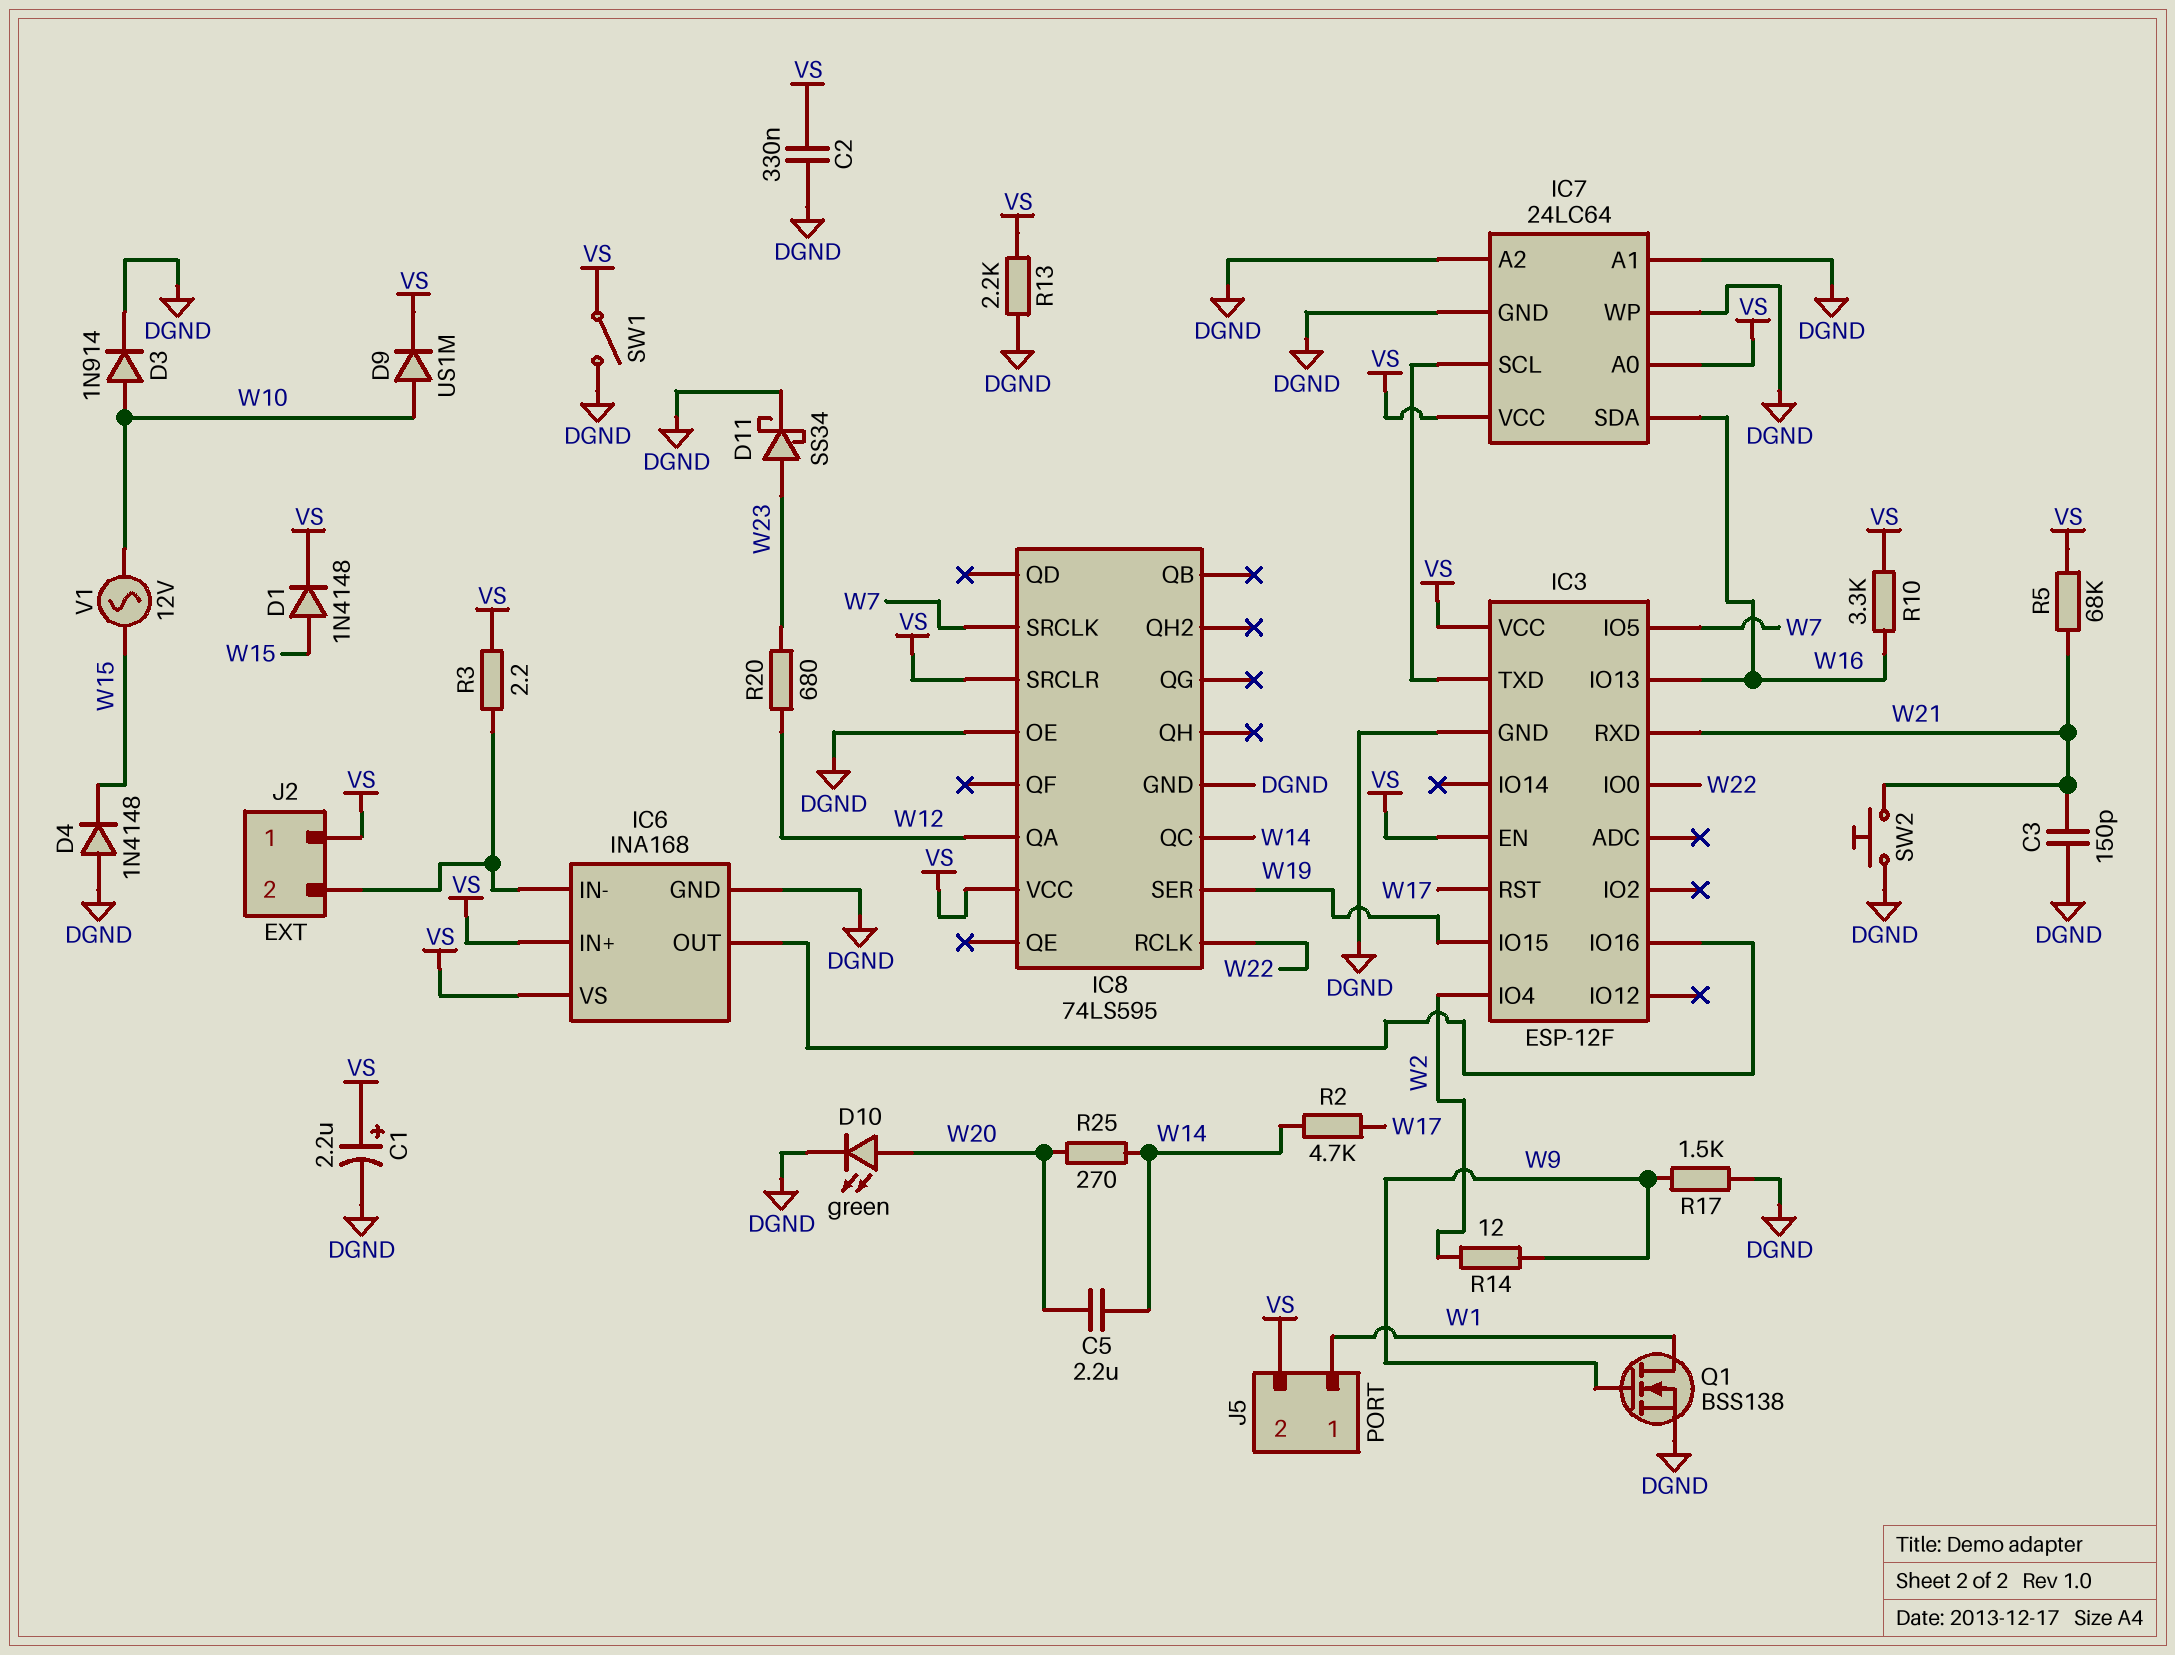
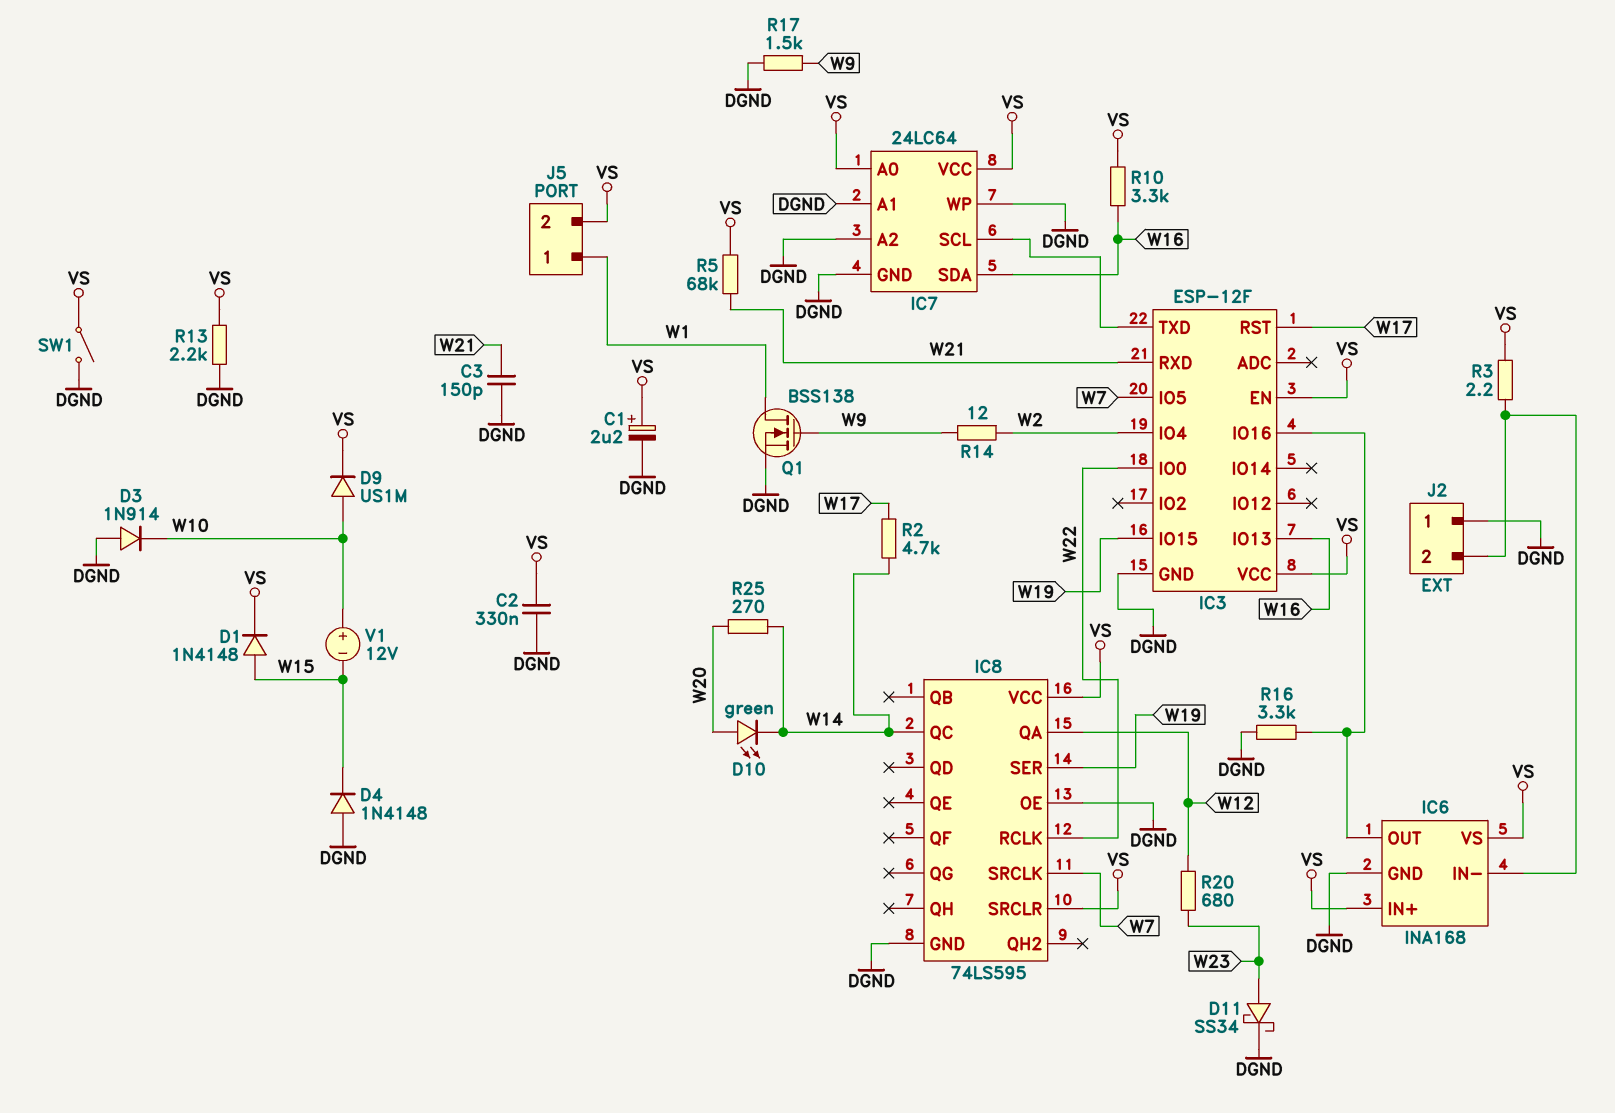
C5: 2.2uF (W14, W20) -> none
D3: diode 1N914 (A W10, K DGND) -> diode 1N914 (A DGND, K W10)
D10: LED green (A W20, K DGND) -> LED green (A W20, K W14)
J2 pin 1: VS -> DGND
R16: none -> 3.3k (DGND, IC3/IO16)
SW2: button (DGND, W21) -> none
V1: AC 12V (W10, W15) -> 12V (plus W10, minus W15)

